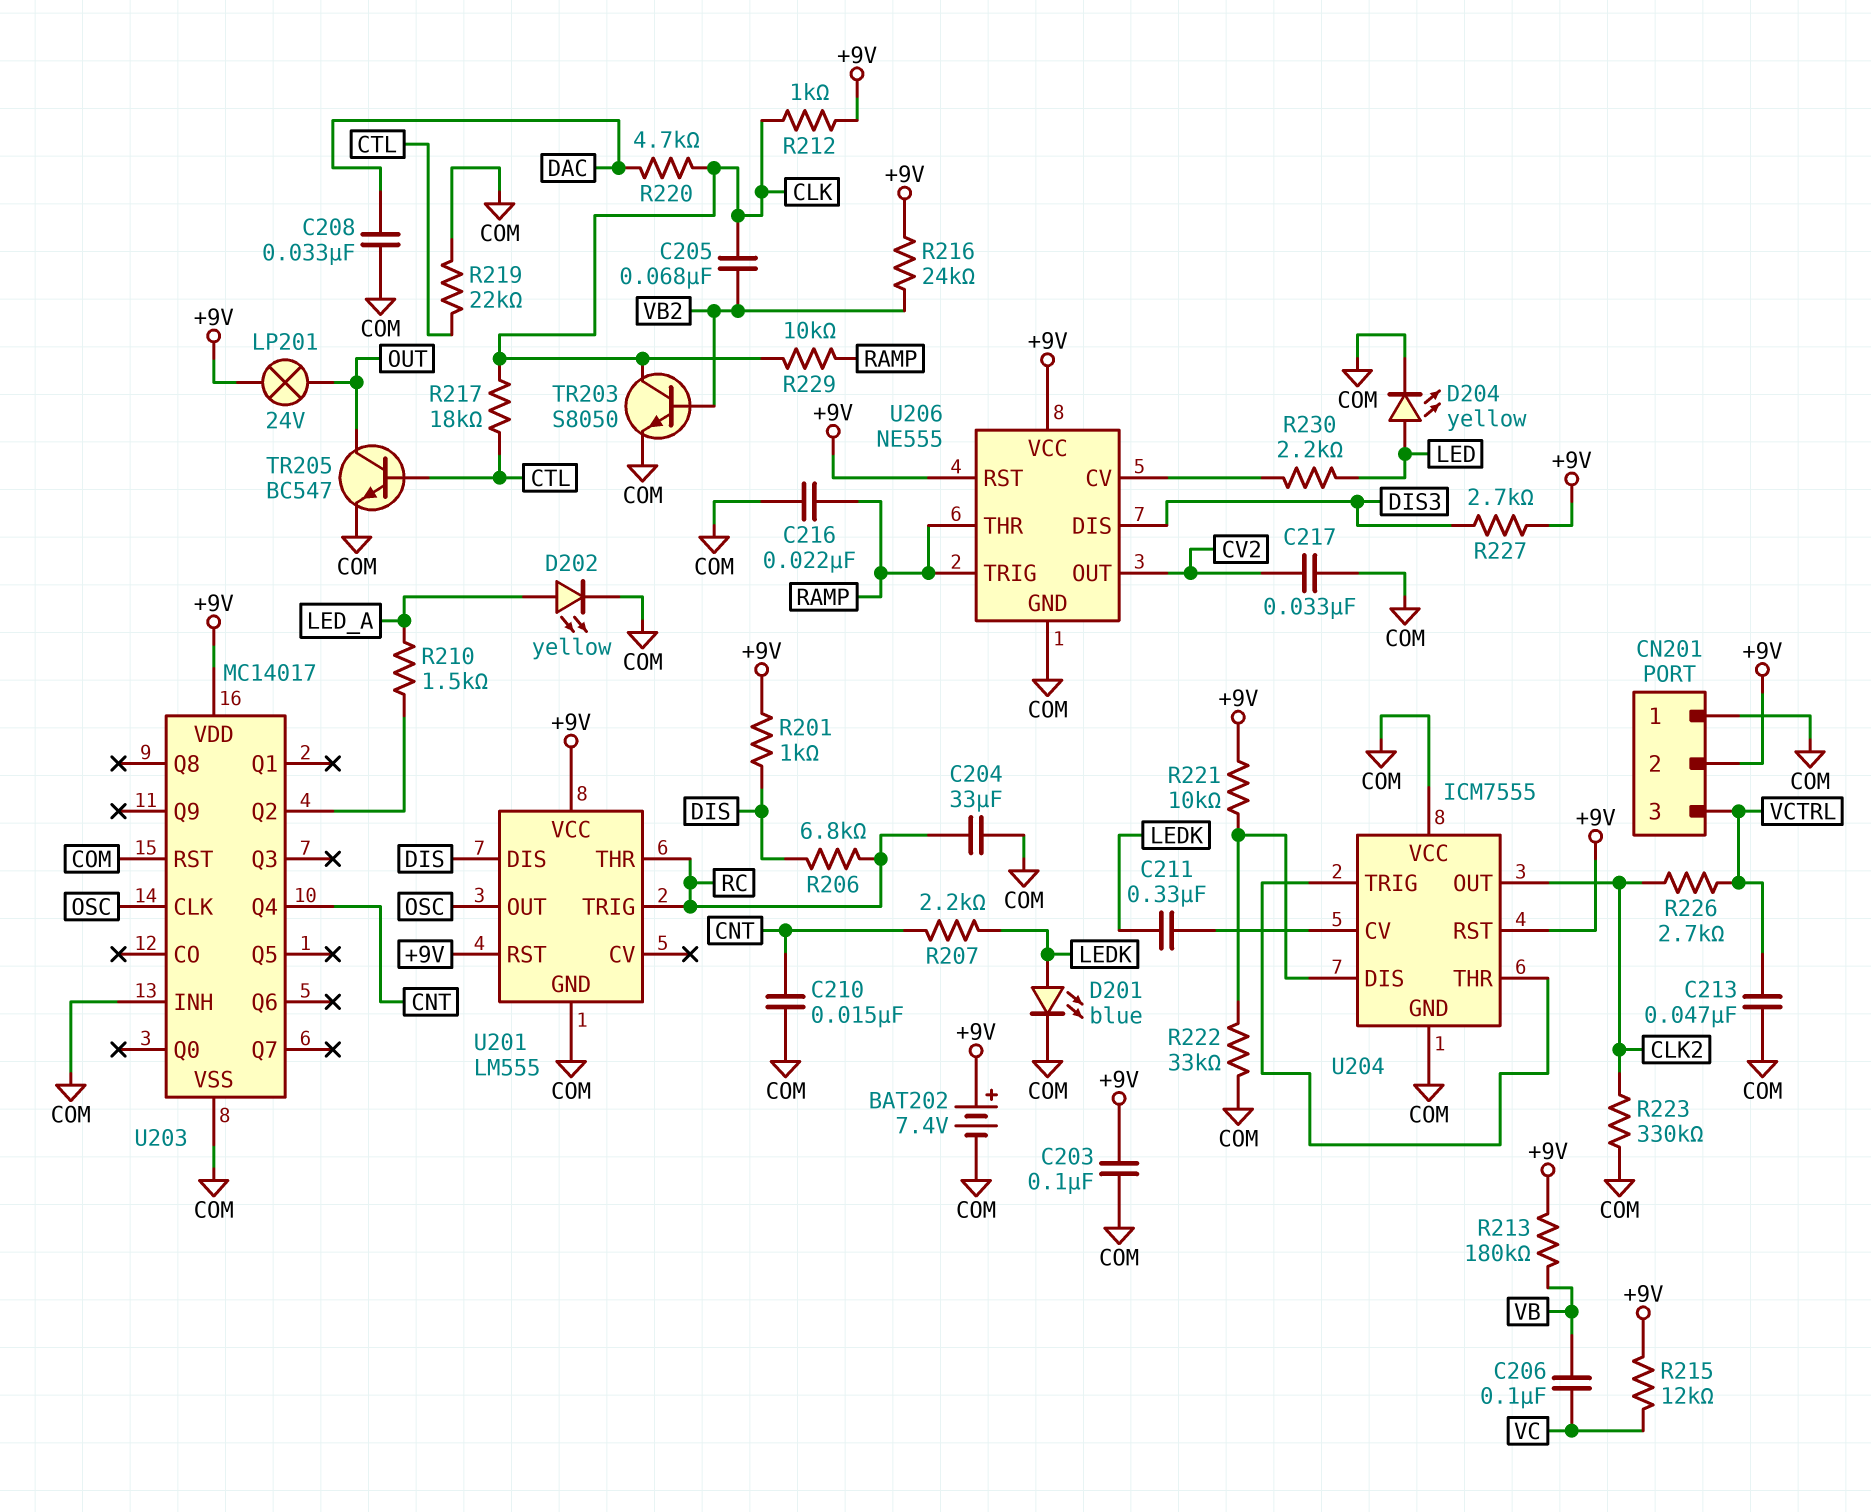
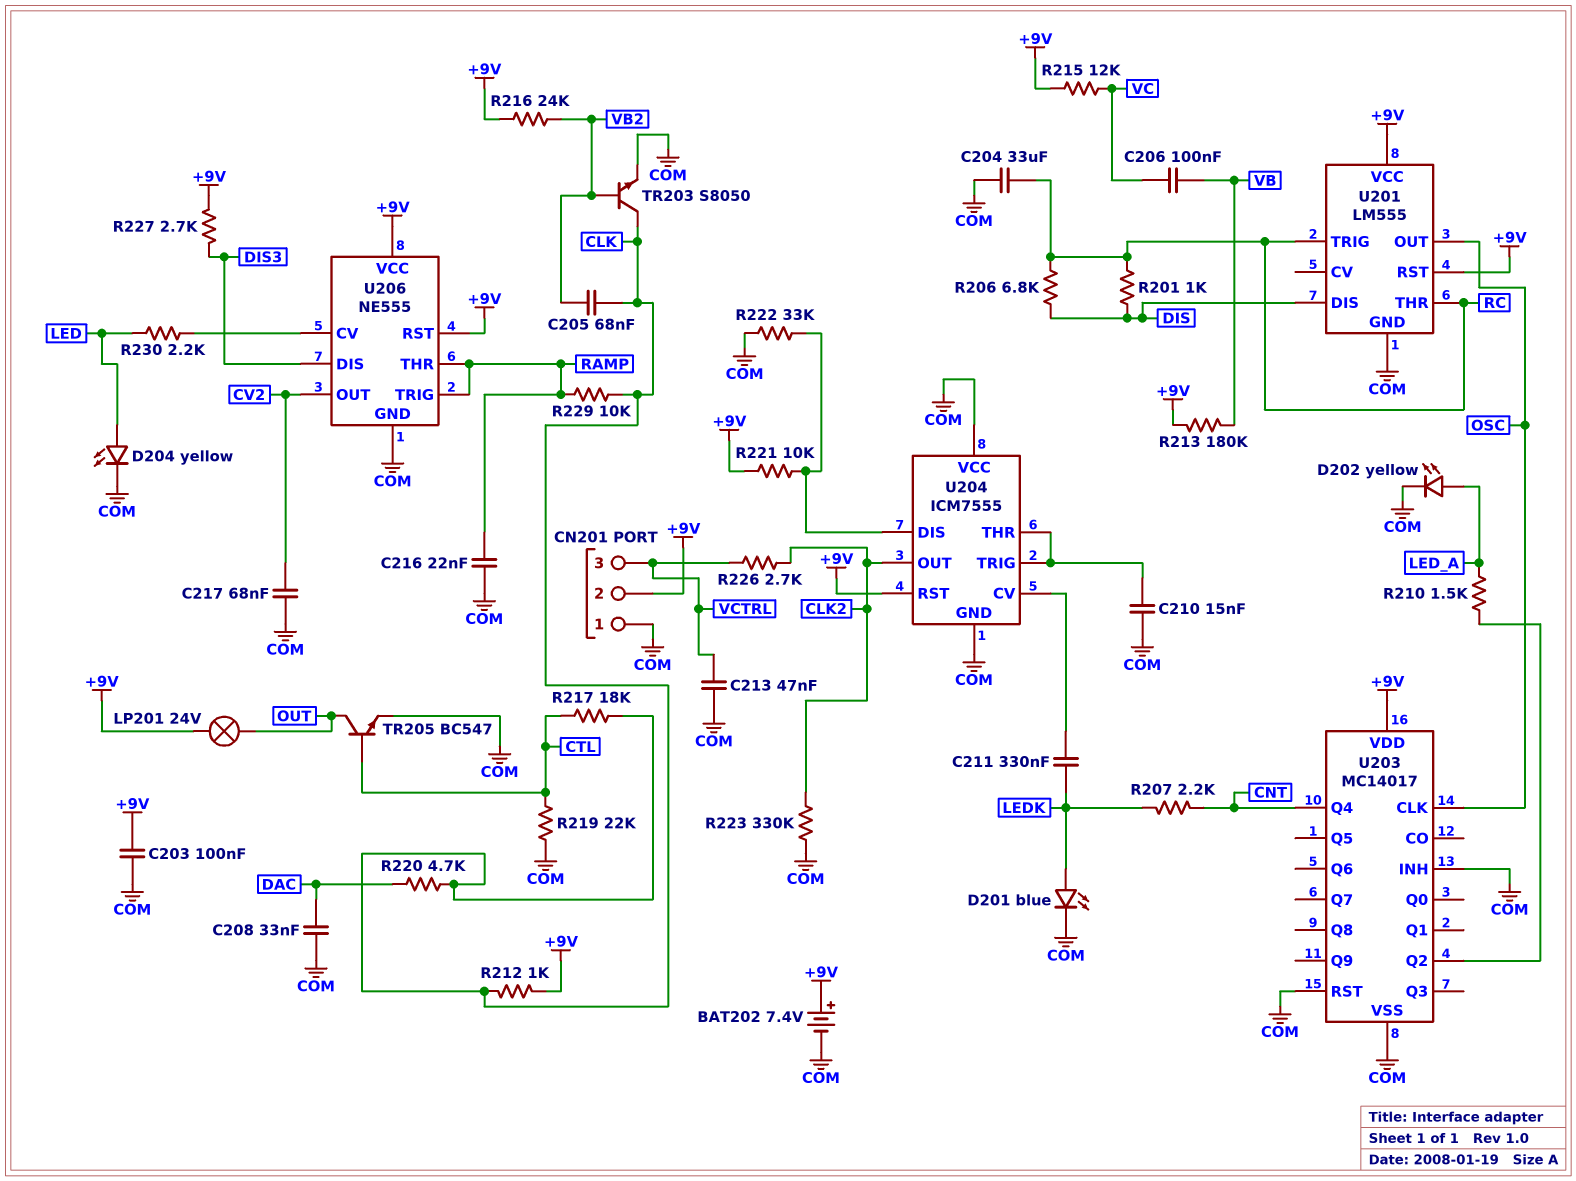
C210: 15nF (CNT, COM) -> 15nF (COM, U204/THR)
C217: 33nF (COM, CV2) -> 68nF (COM, CV2)
R201: 1k (+9V, DIS) -> 1k (DIS, RC)

